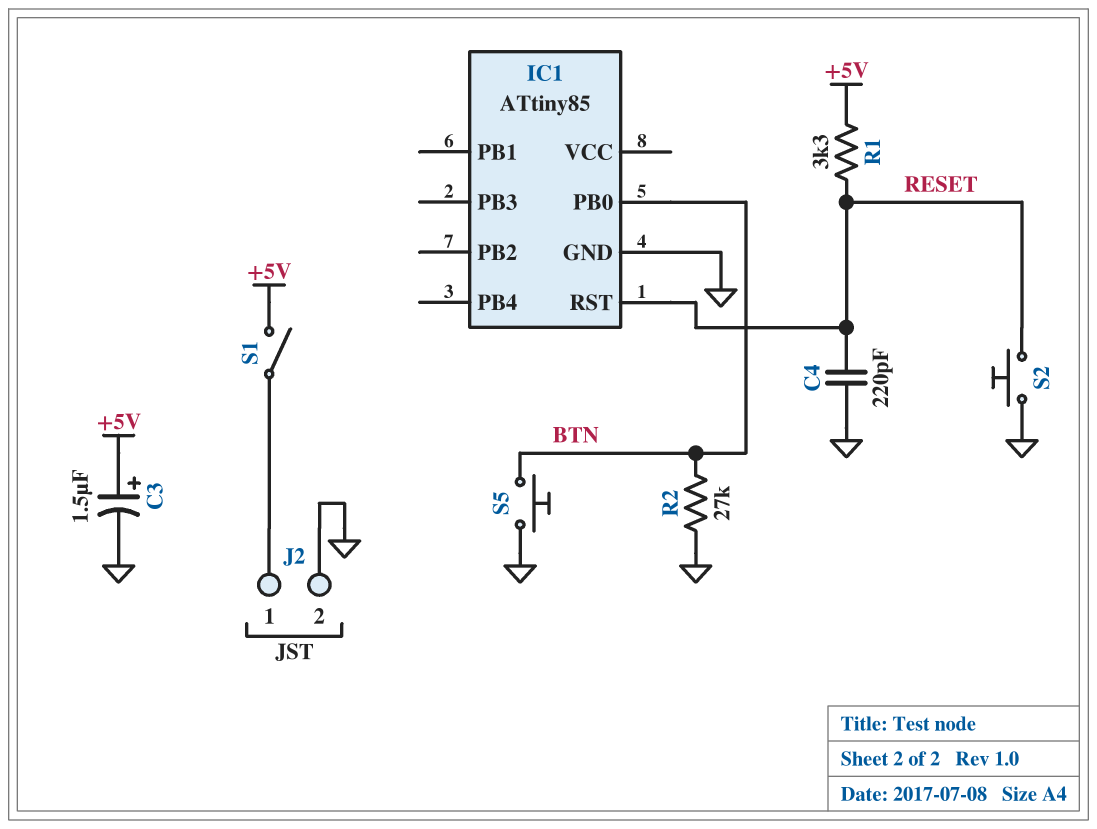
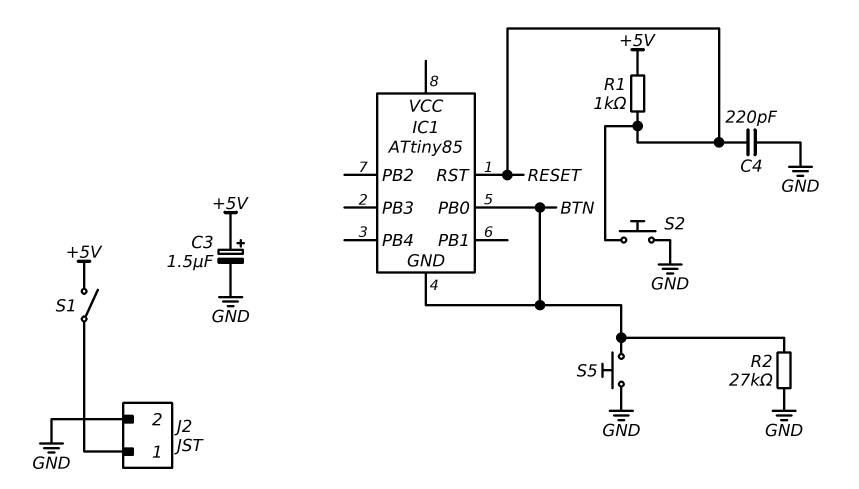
IC1 pin GND: GND -> BTN
R1: 3.3k (+5V, RESET) -> 1k (+5V, RESET)

